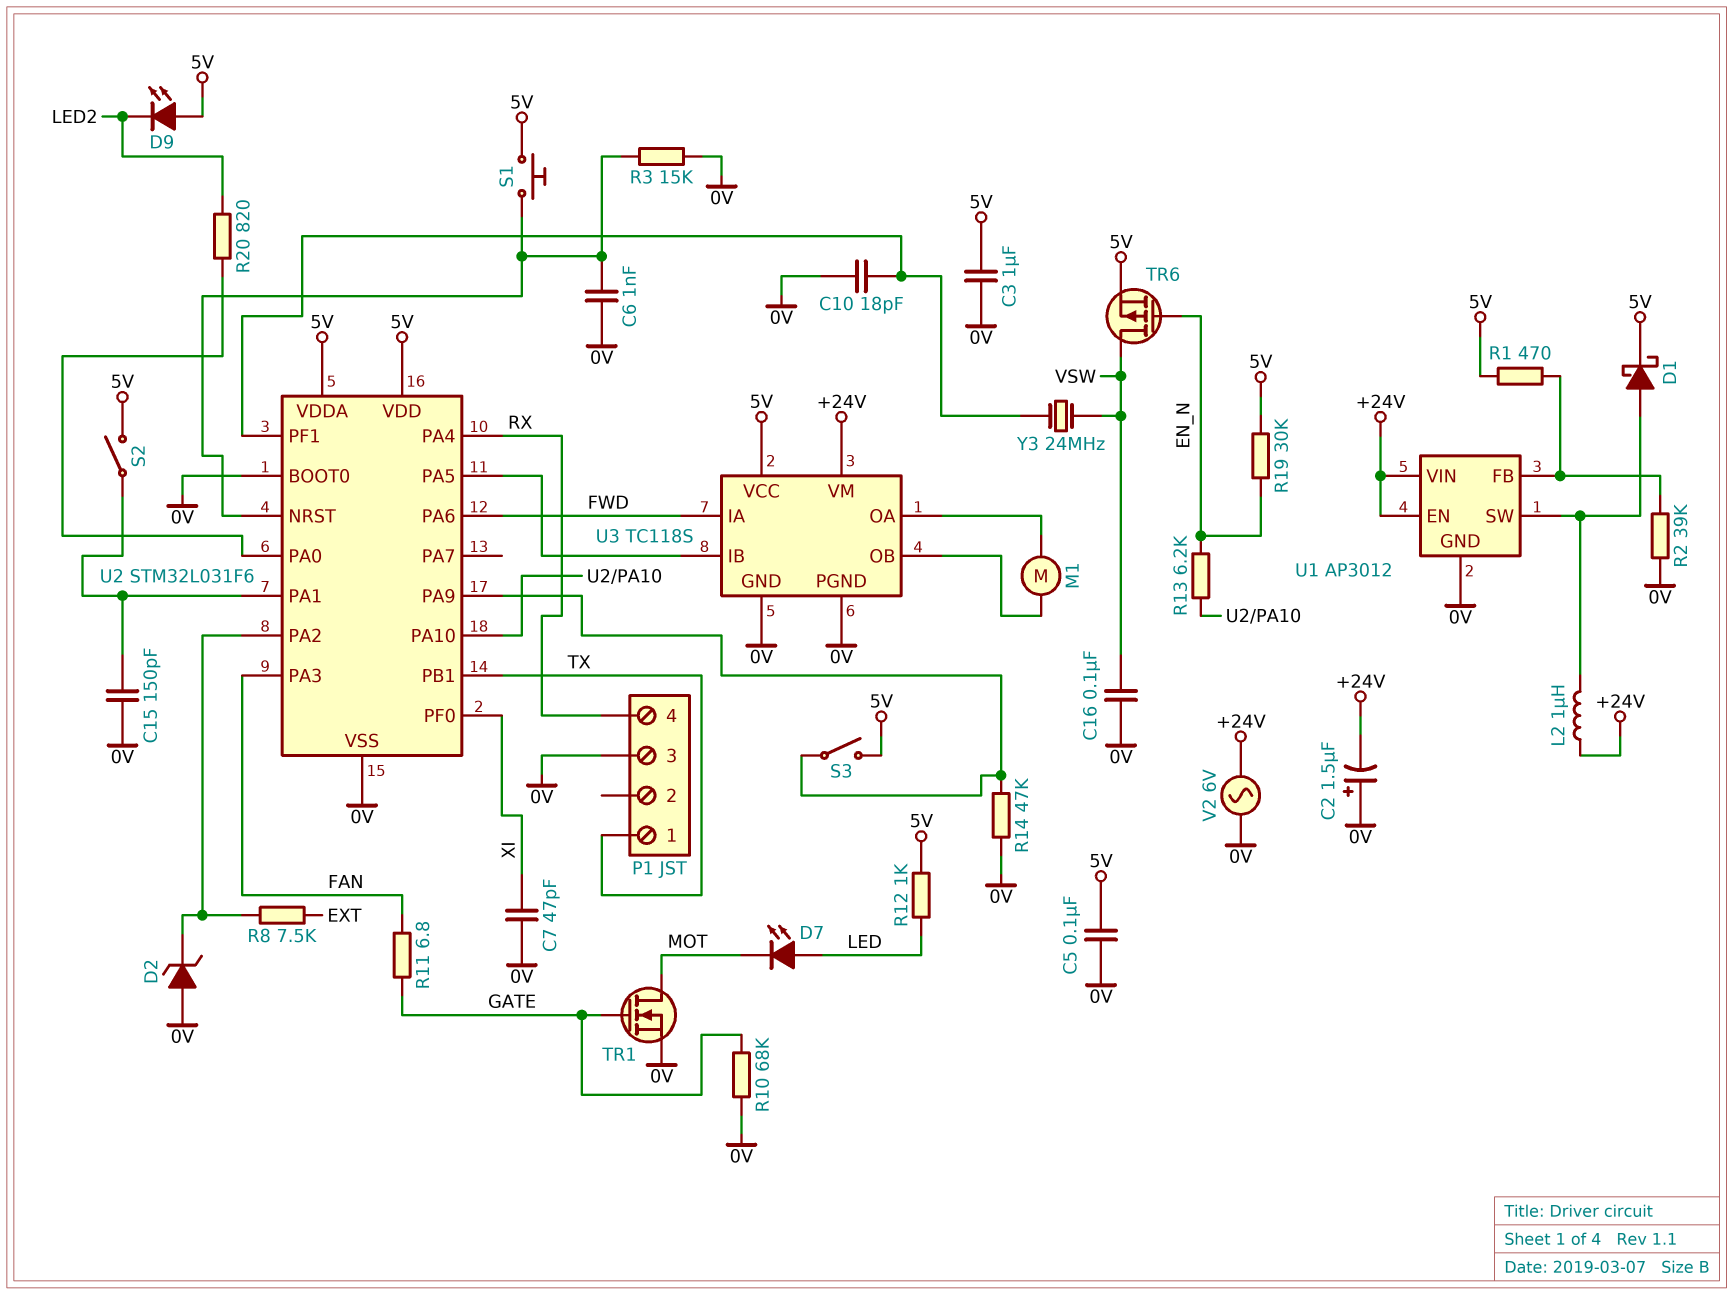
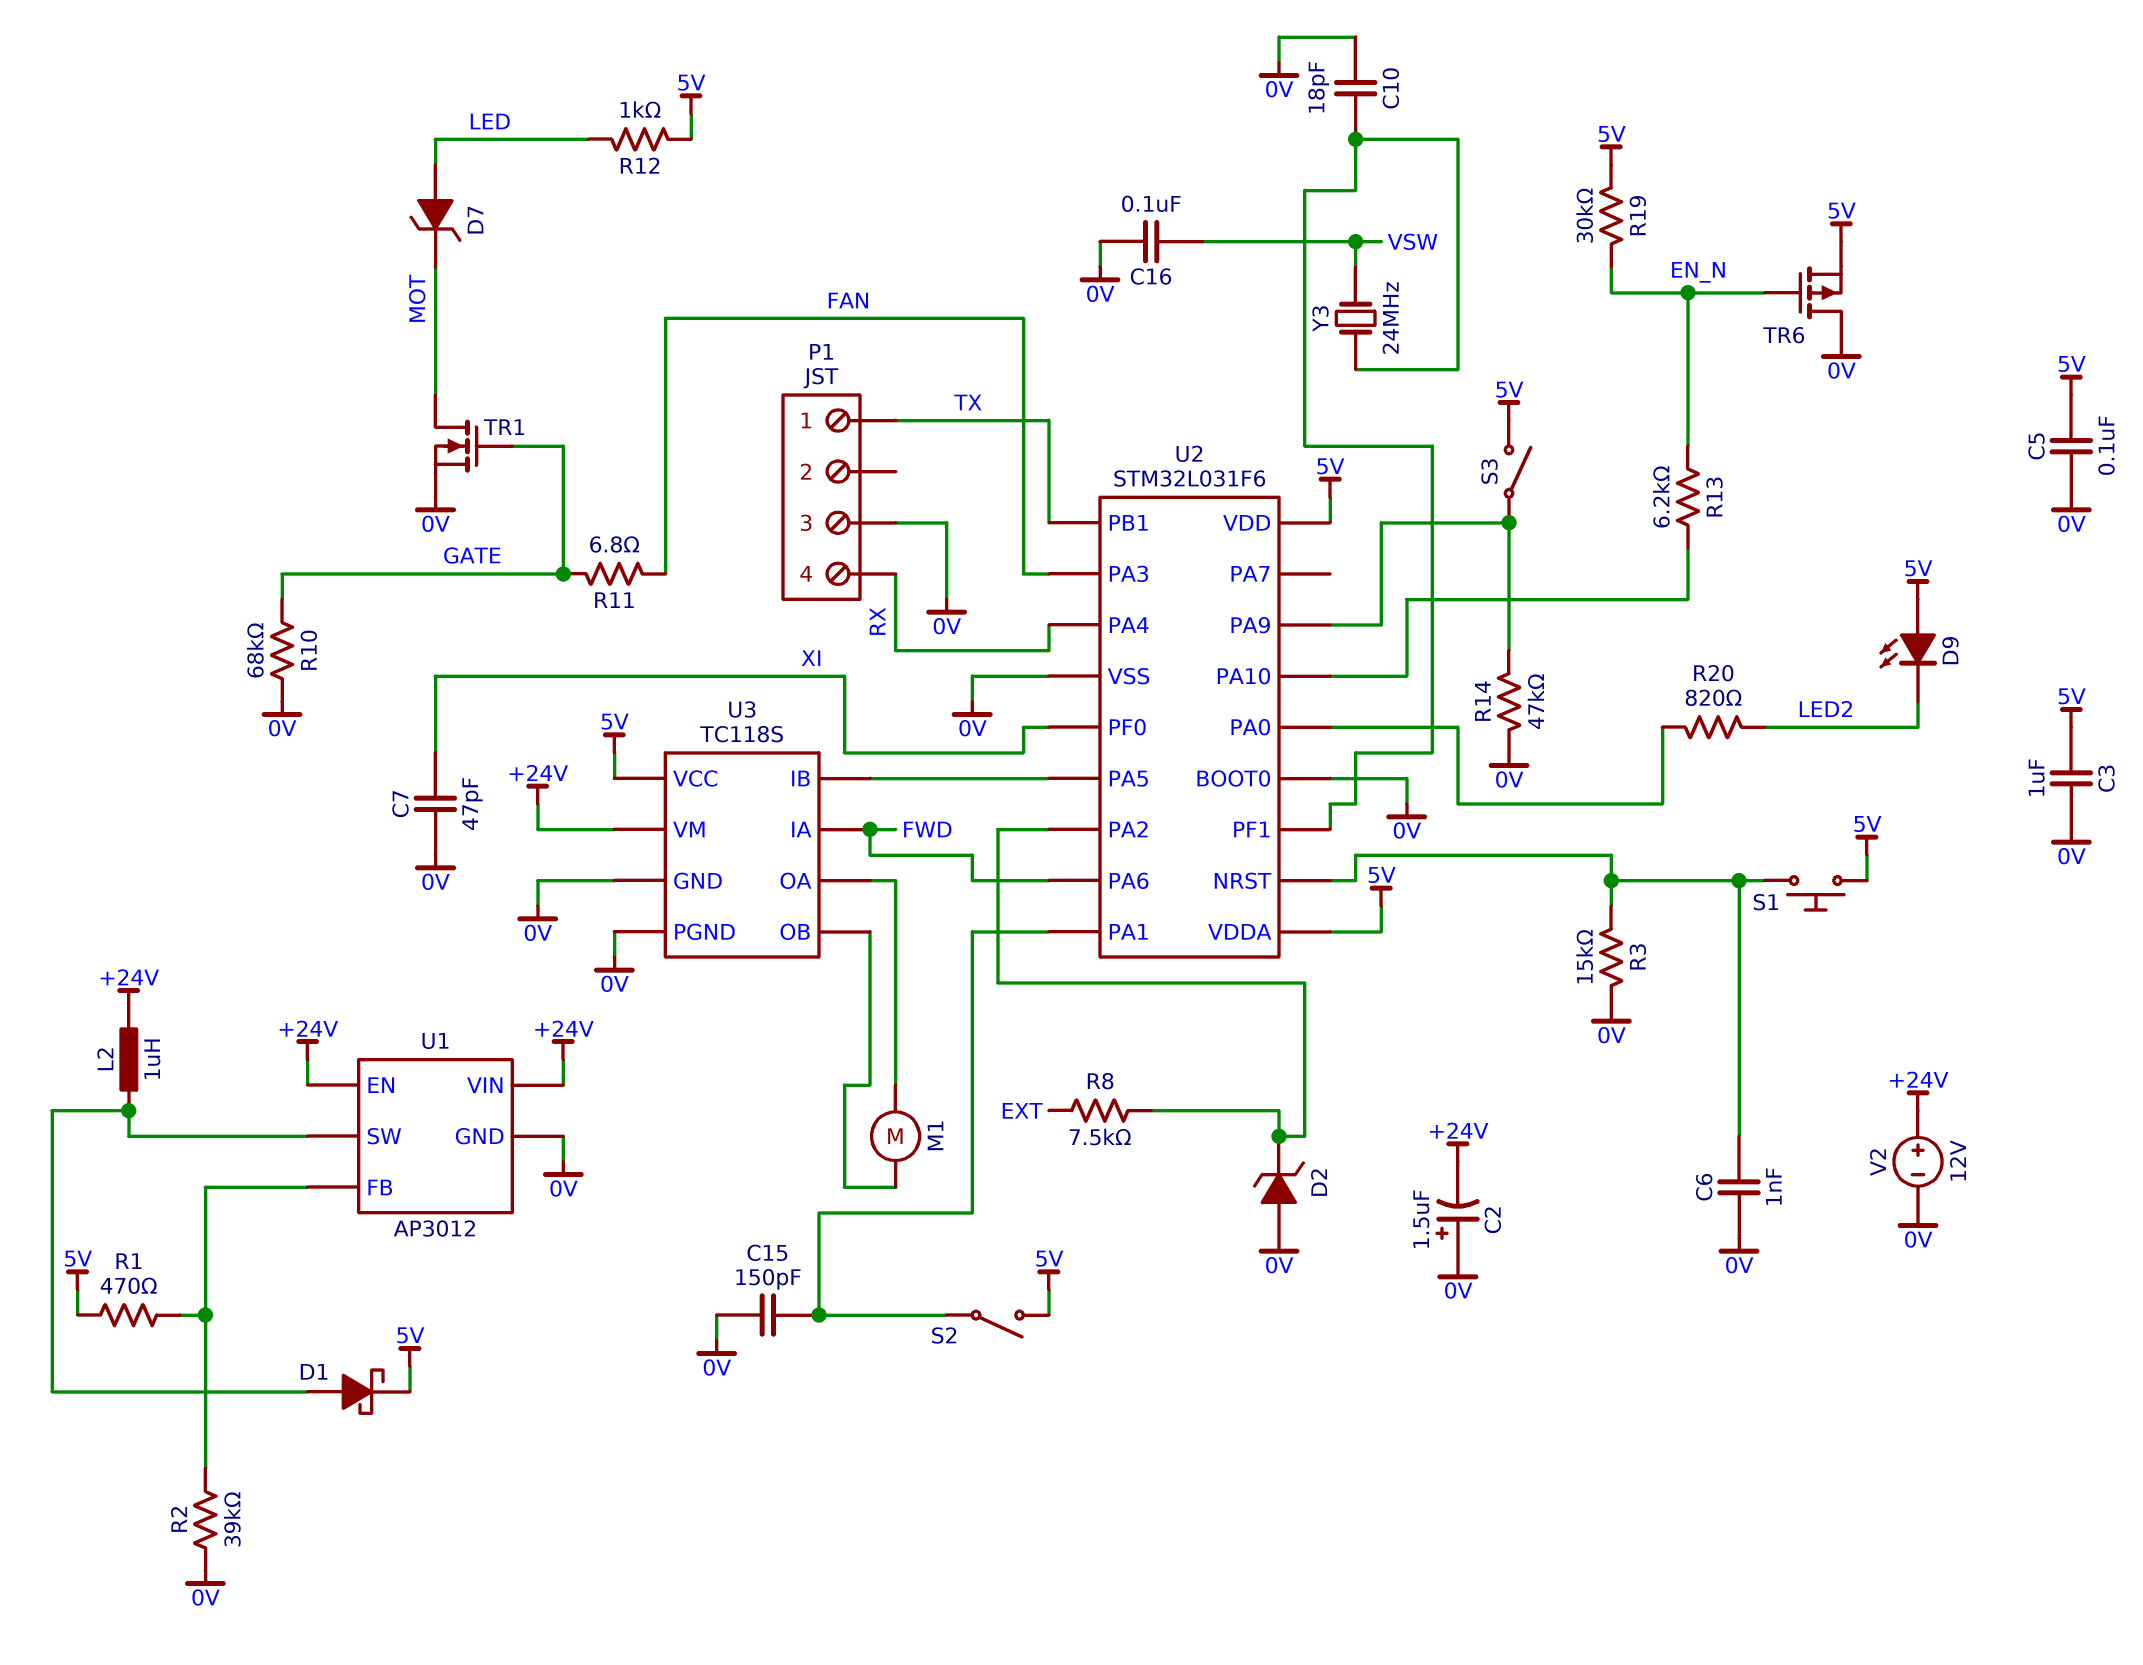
D7: LED (A LED, K MOT) -> zener (A LED, K MOT)
TR6: PMOS (G EN_N, D VSW, S 5V) -> PMOS (G EN_N, D 0V, S 5V)
V2: AC 6V (+24V, 0V) -> 12V (plus +24V, minus 0V)

